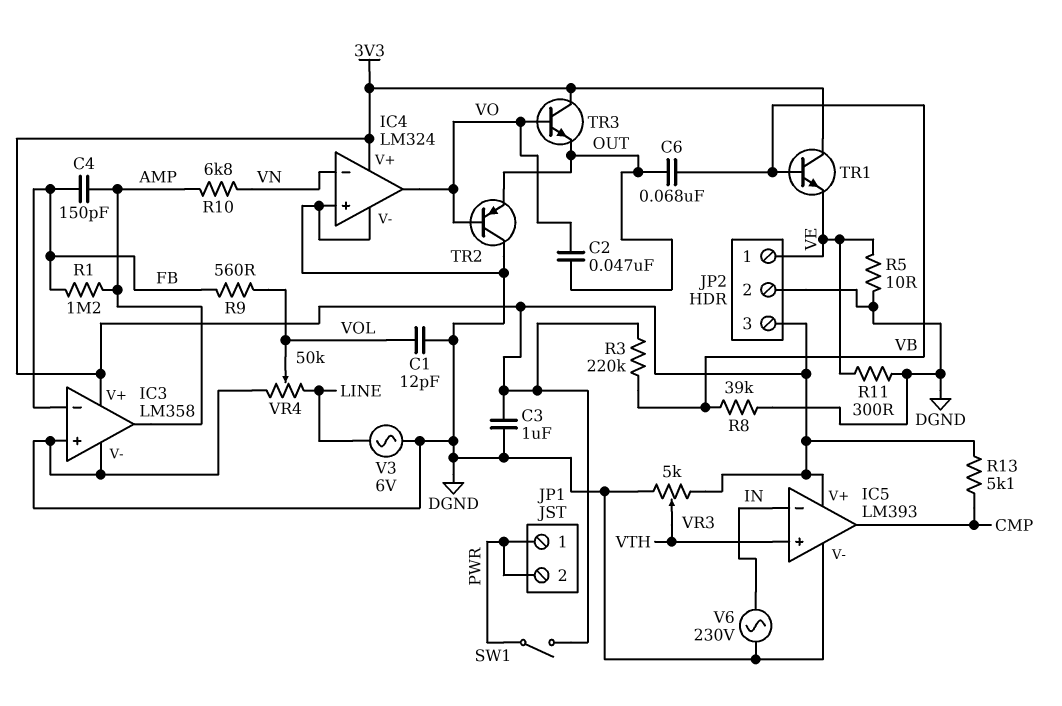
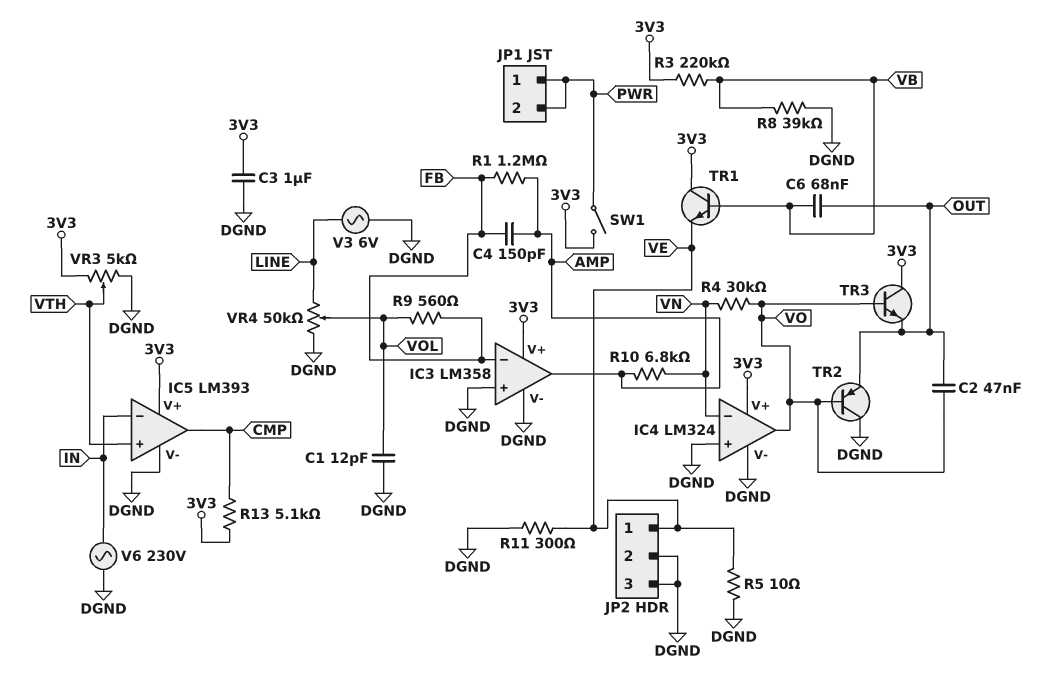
JP2 pin 3: 3V3 -> DGND
R4: none -> 30k (VN, VO)

